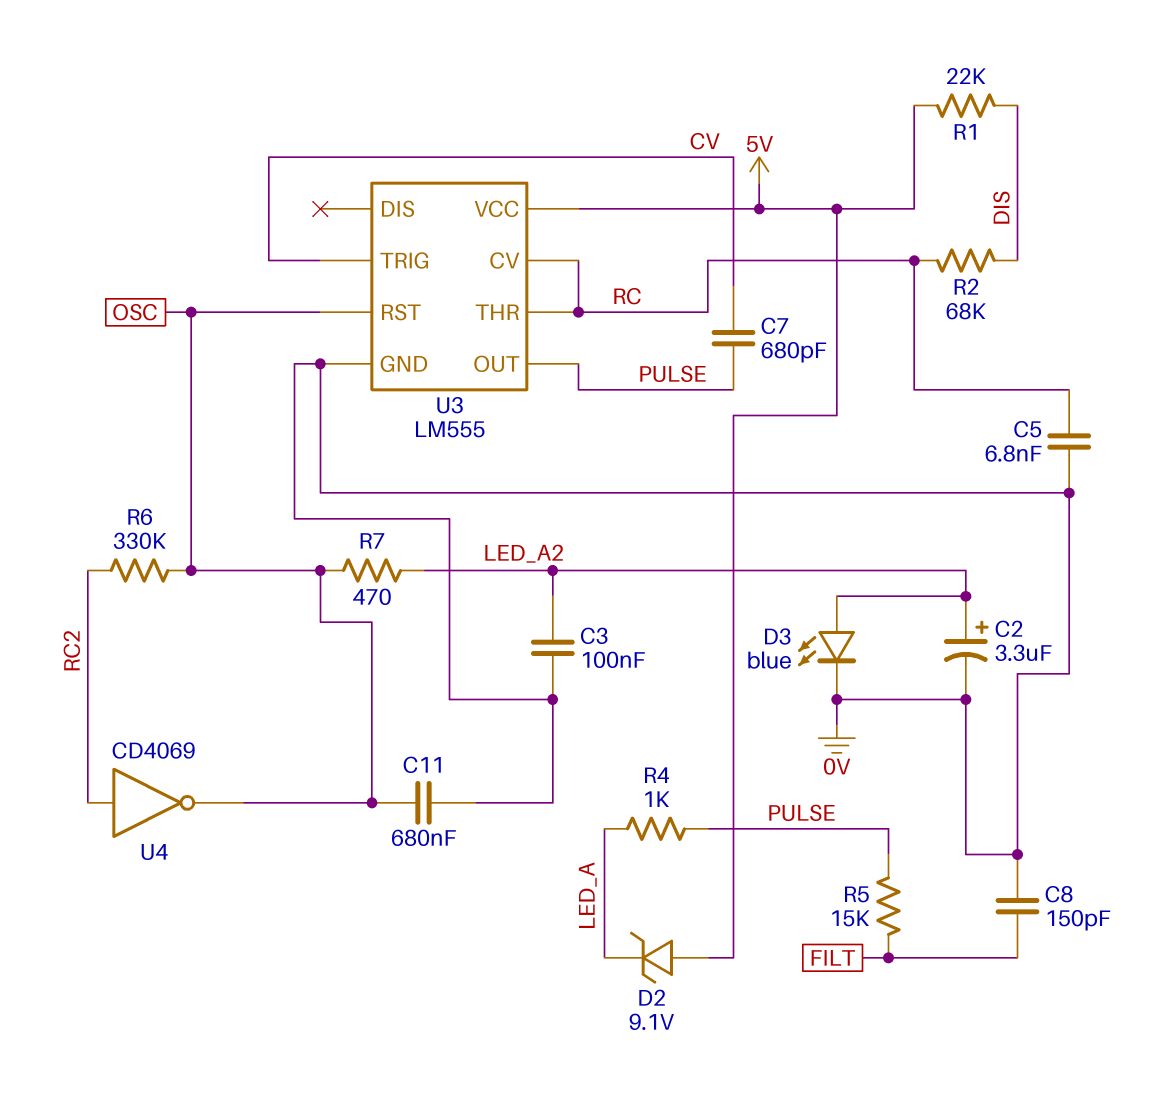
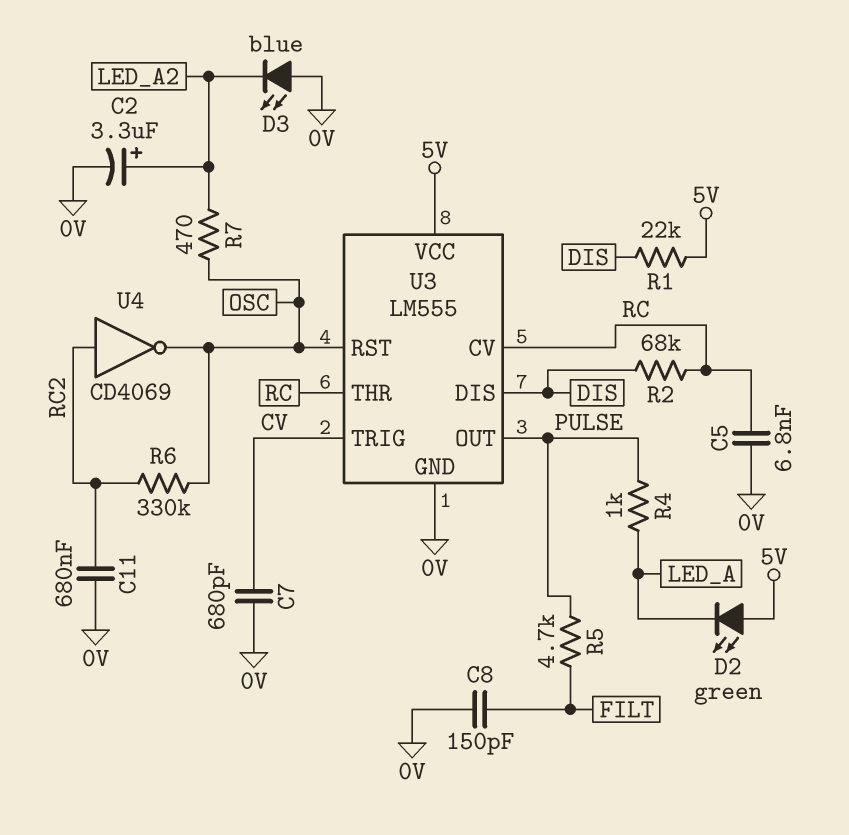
C3: 100nF (0V, LED_A2) -> none
C7: 680pF (CV, PULSE) -> 680pF (0V, CV)
C11: 680nF (0V, OSC) -> 680nF (0V, RC2)
D2: zener 9.1V (A 5V, K LED_A) -> LED green (A 5V, K LED_A)
D3: LED blue (A LED_A2, K 0V) -> LED blue (A 0V, K LED_A2)
R5: 15k (FILT, PULSE) -> 4.7k (FILT, PULSE)
U3 pin DIS: none -> DIS

